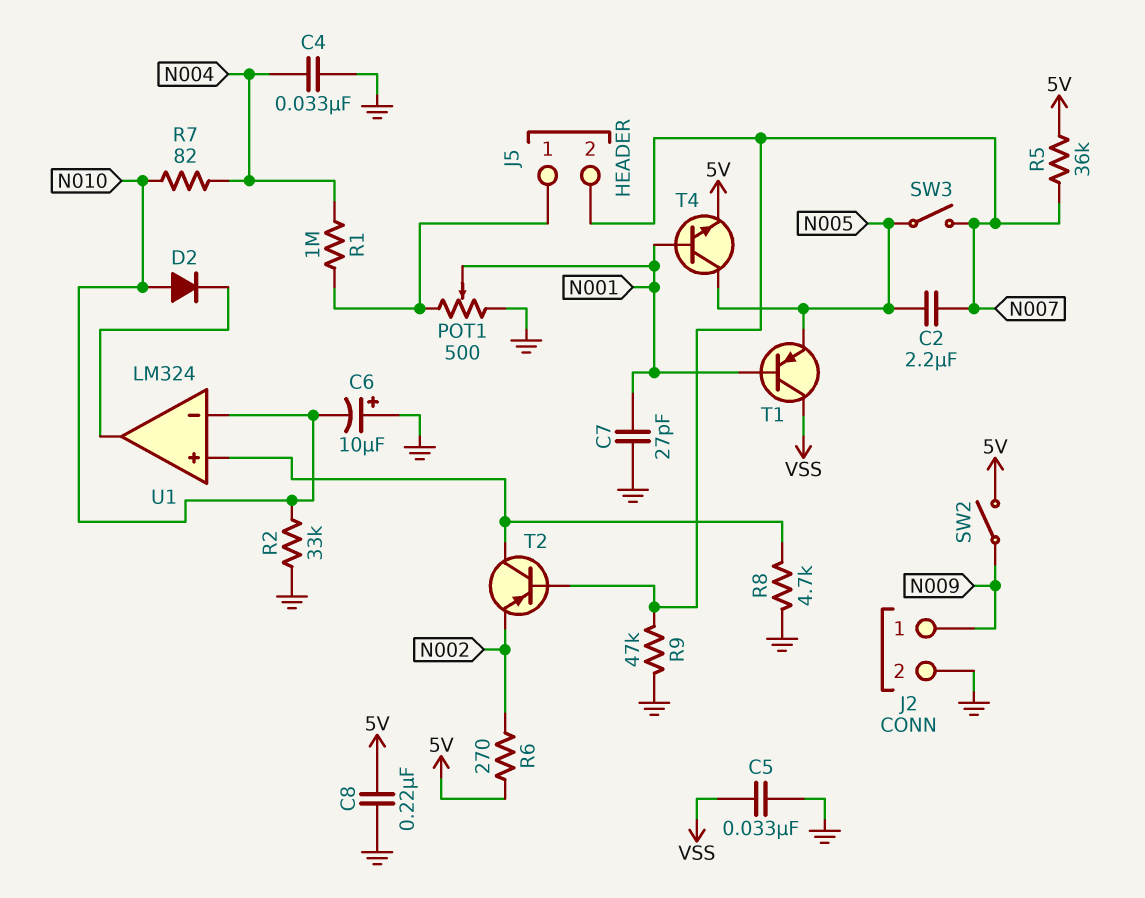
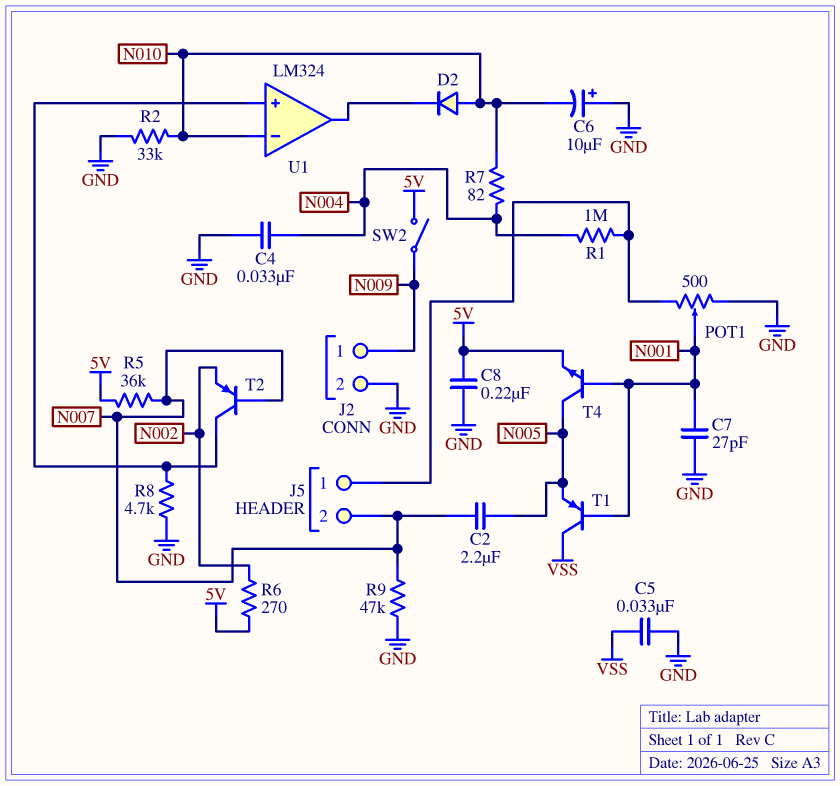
SW3: switch (N005, N007) -> none

